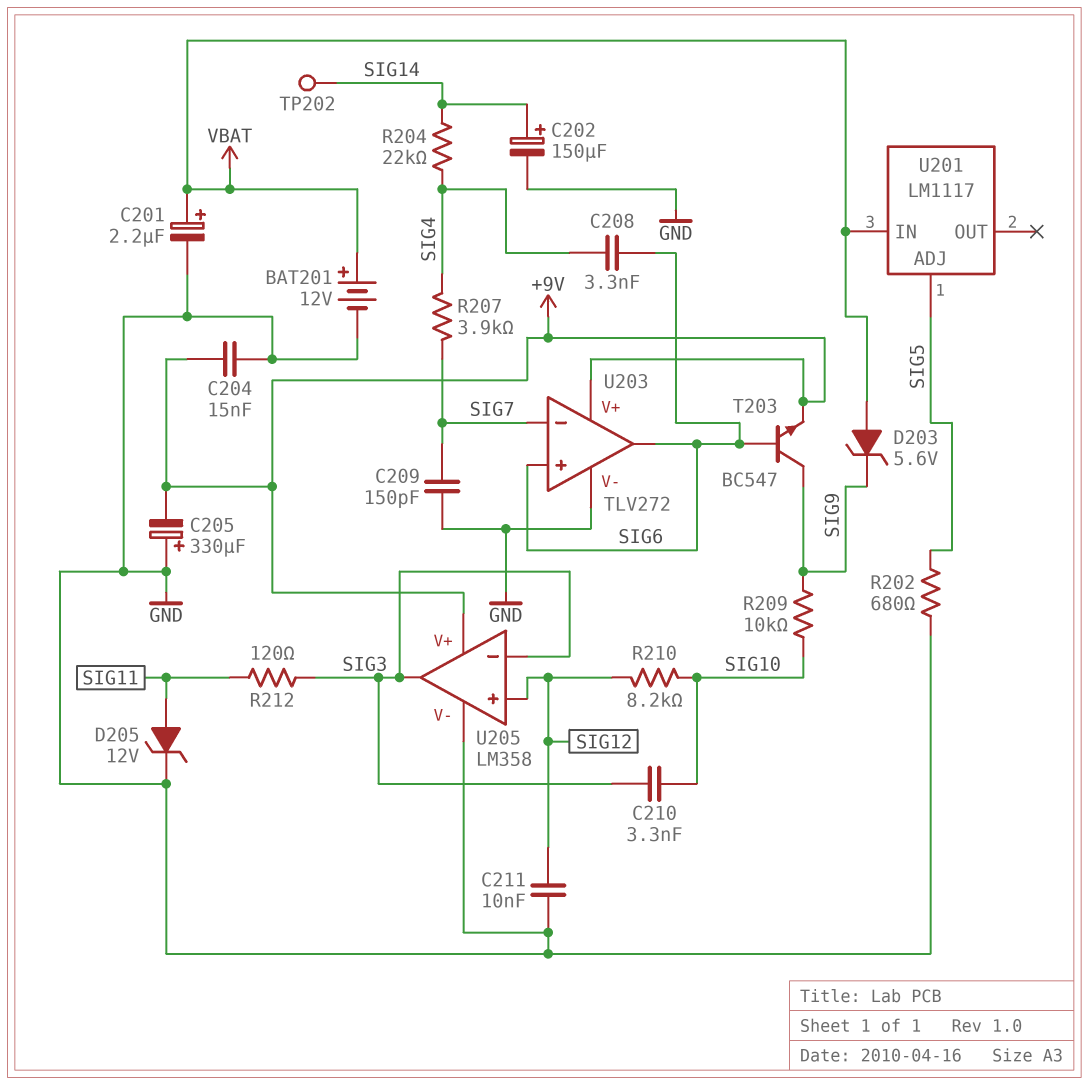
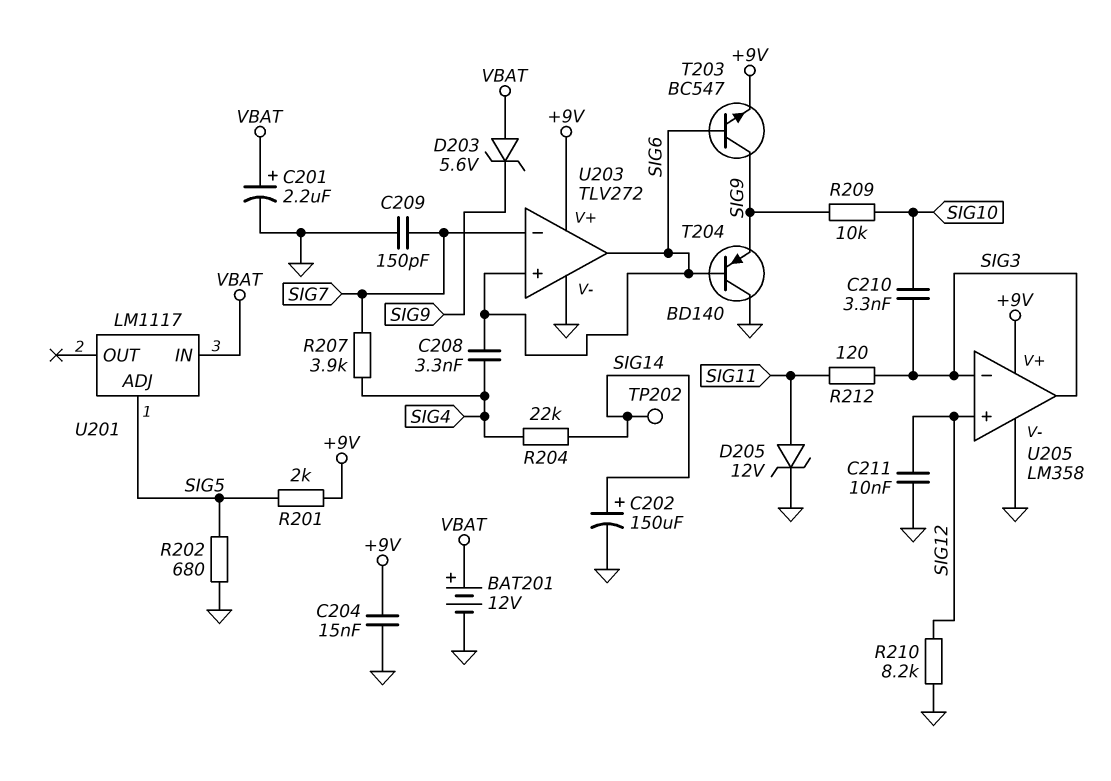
C205: 330uF (plus GND, minus +9V) -> none
R201: none -> 2k (+9V, SIG5)
R210: 8.2k (SIG10, SIG12) -> 8.2k (GND, SIG12)
T204: none -> PNP BD140 (B SIG6, C GND, E SIG9)

